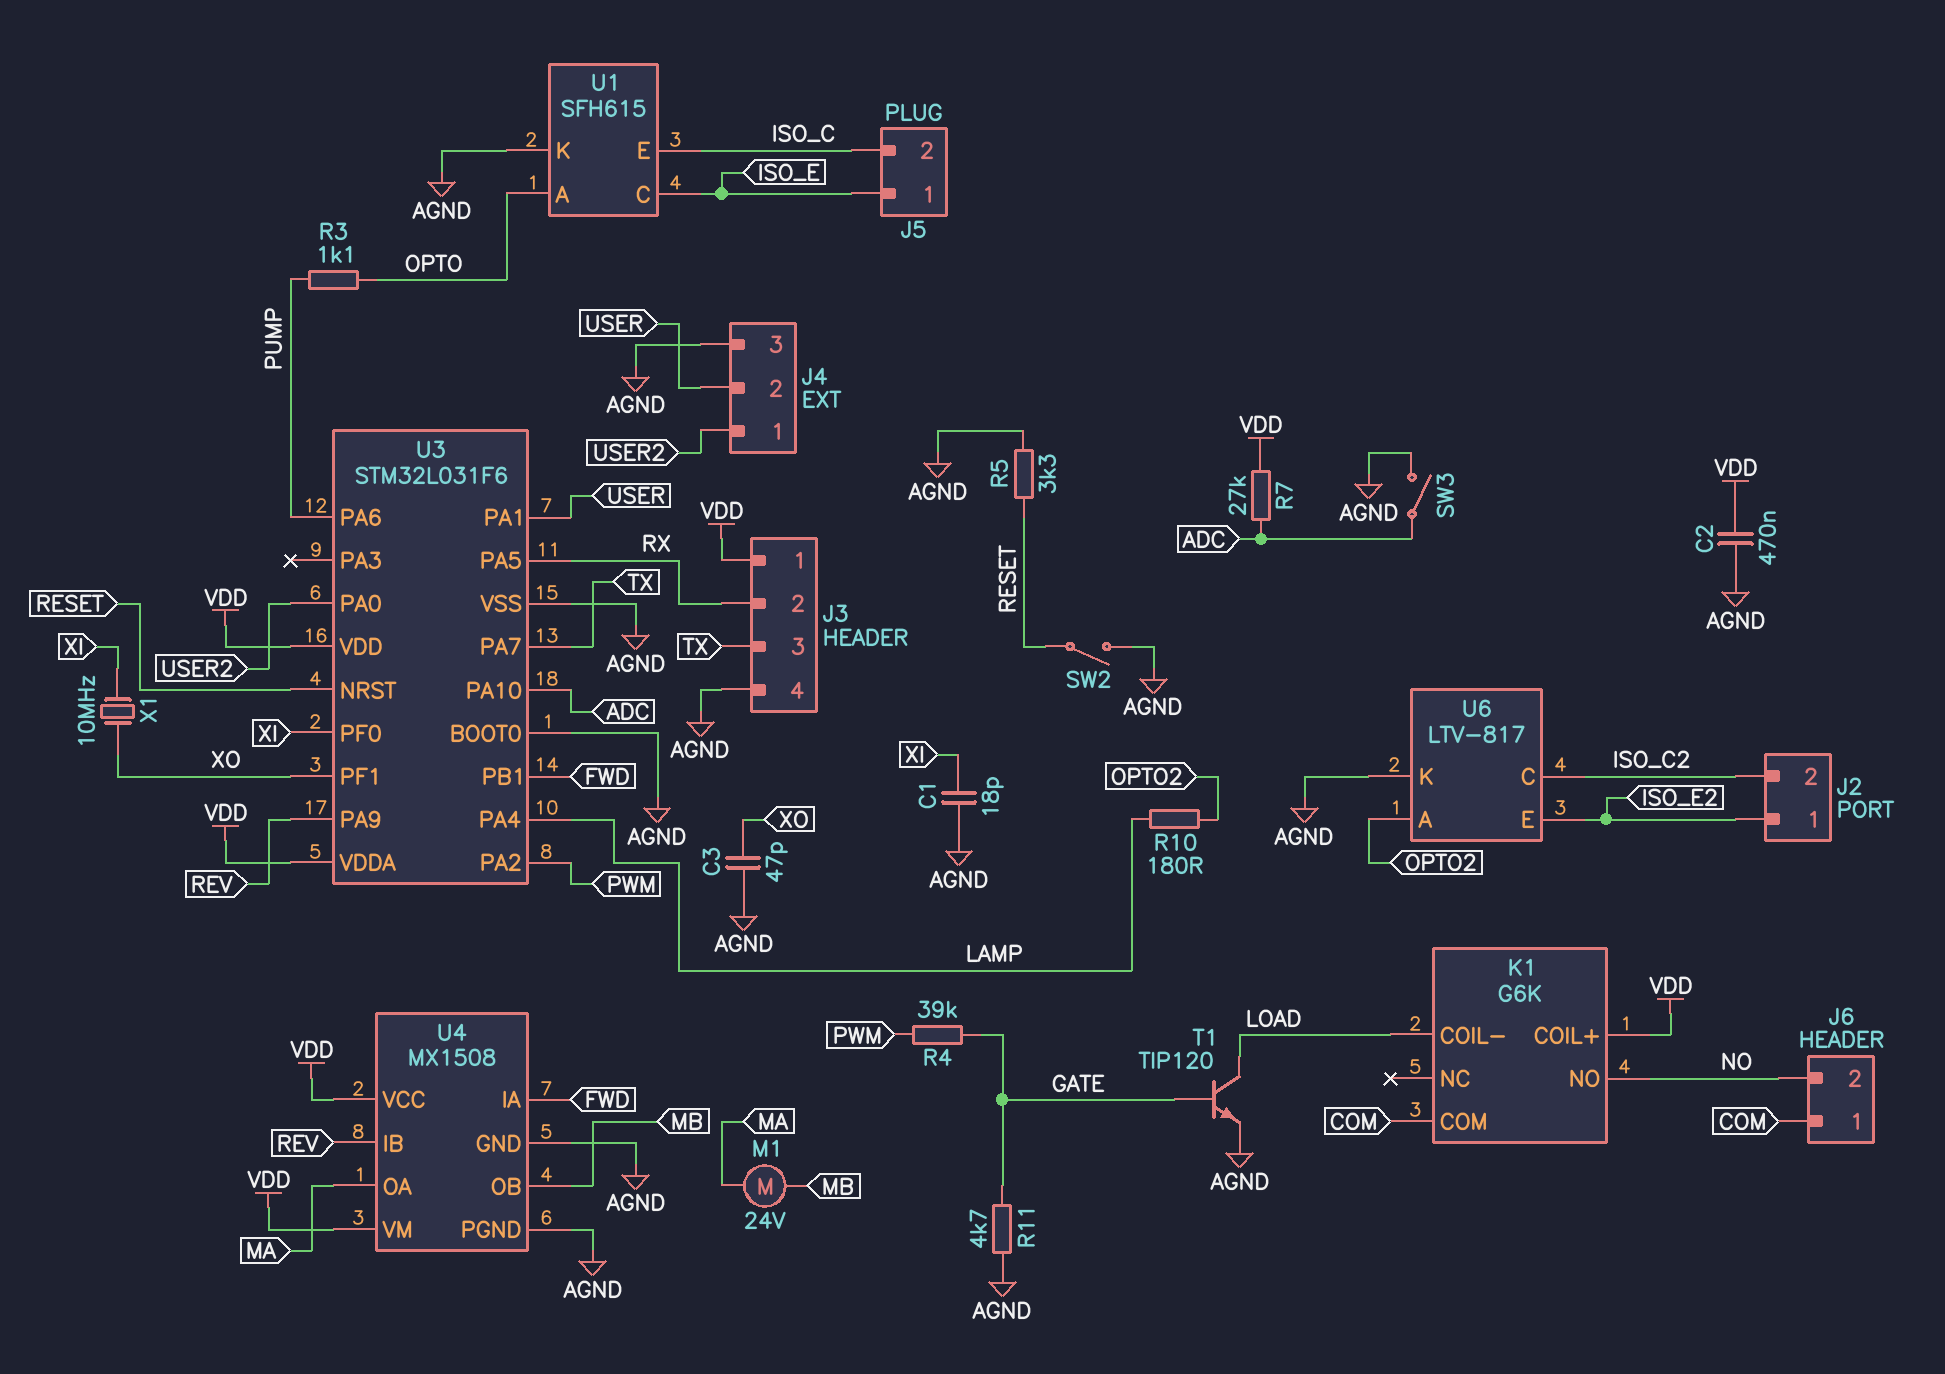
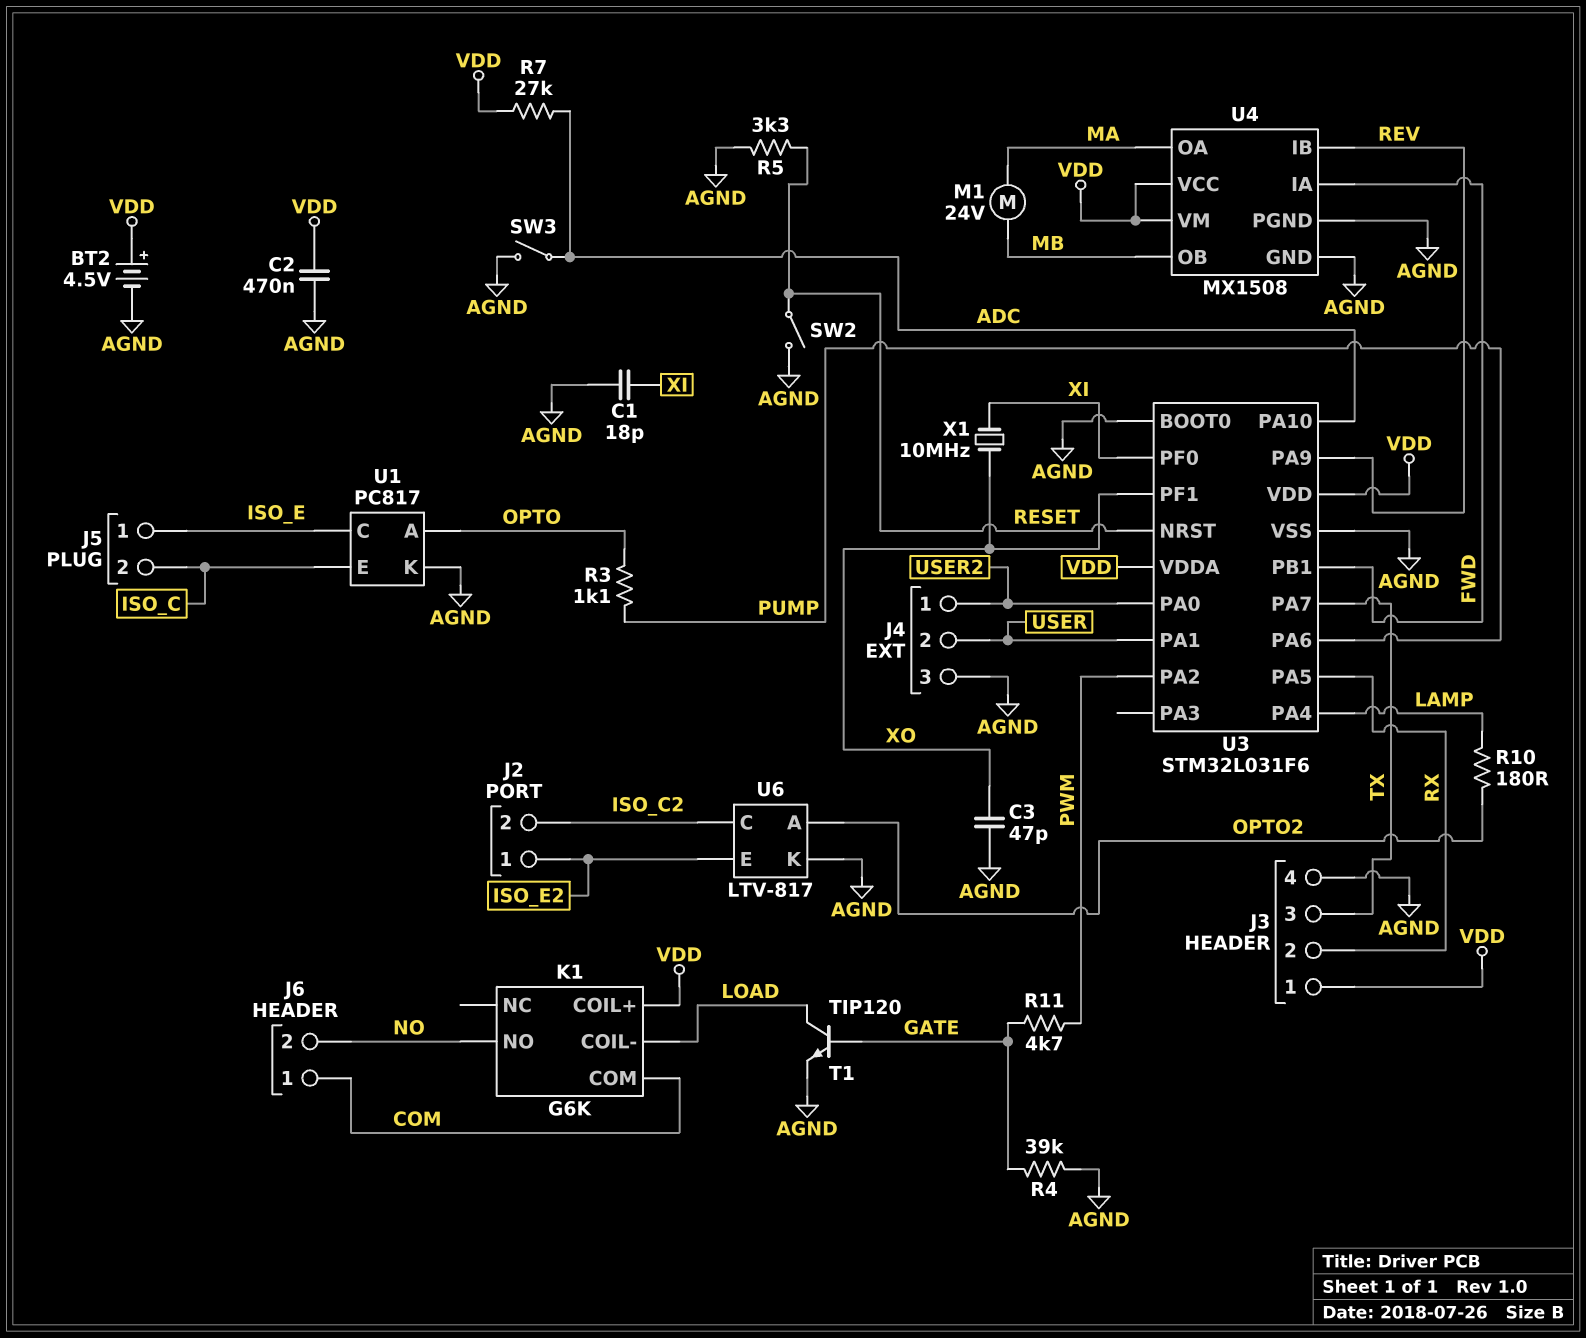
BT2: none -> 4.5V (plus VDD, minus AGND)
R4: 39k (GATE, PWM) -> 39k (AGND, GATE)
R11: 4.7k (AGND, GATE) -> 4.7k (GATE, PWM)
U1: SFH615 -> PC817

